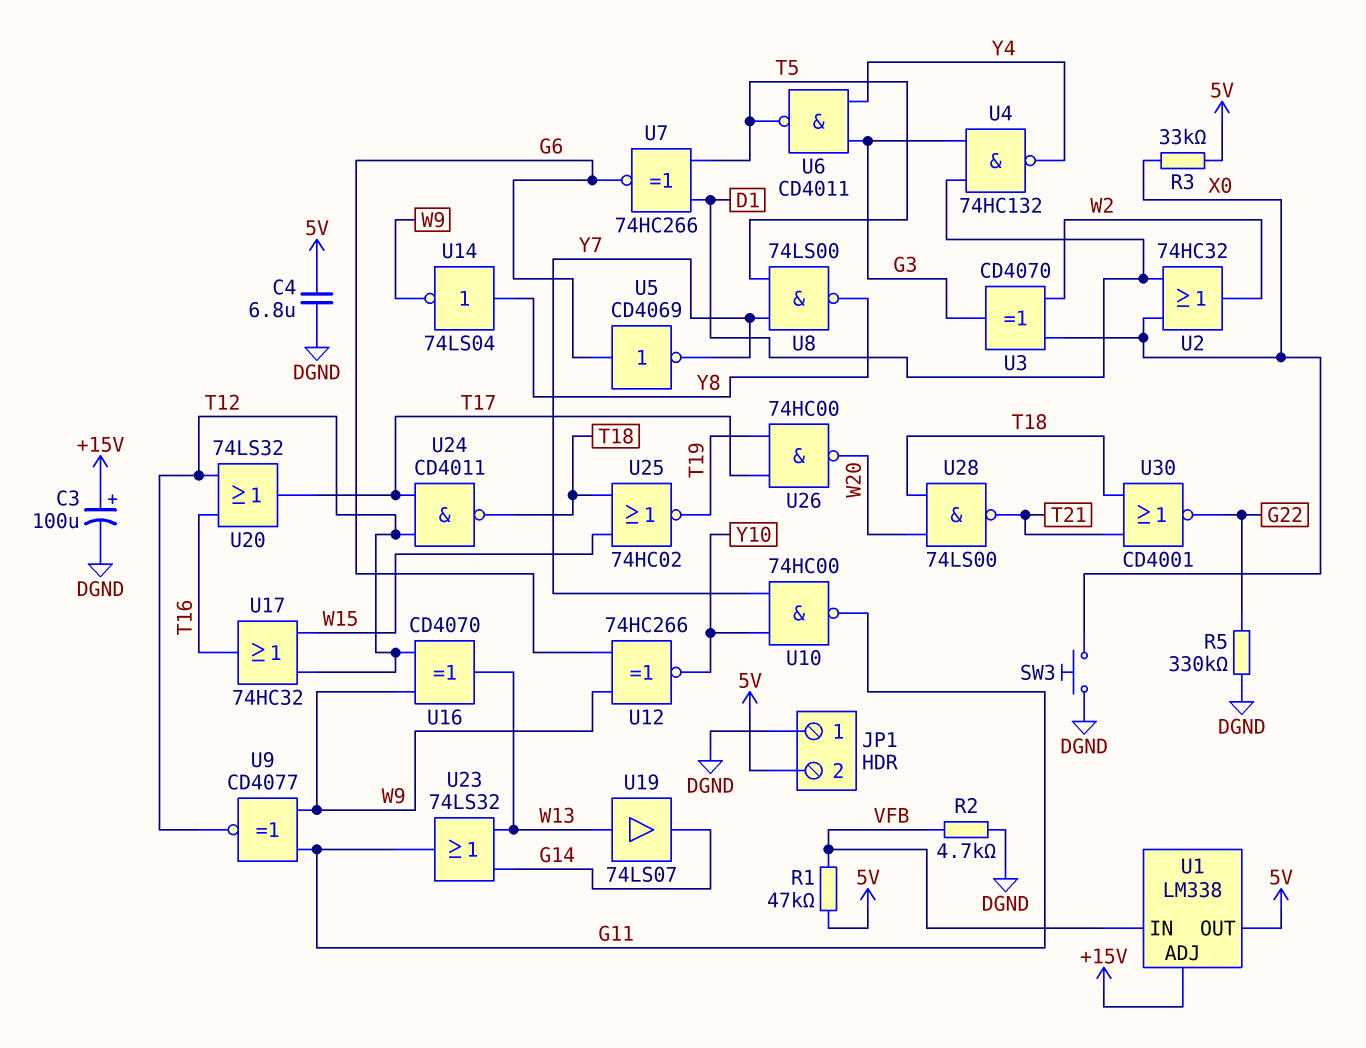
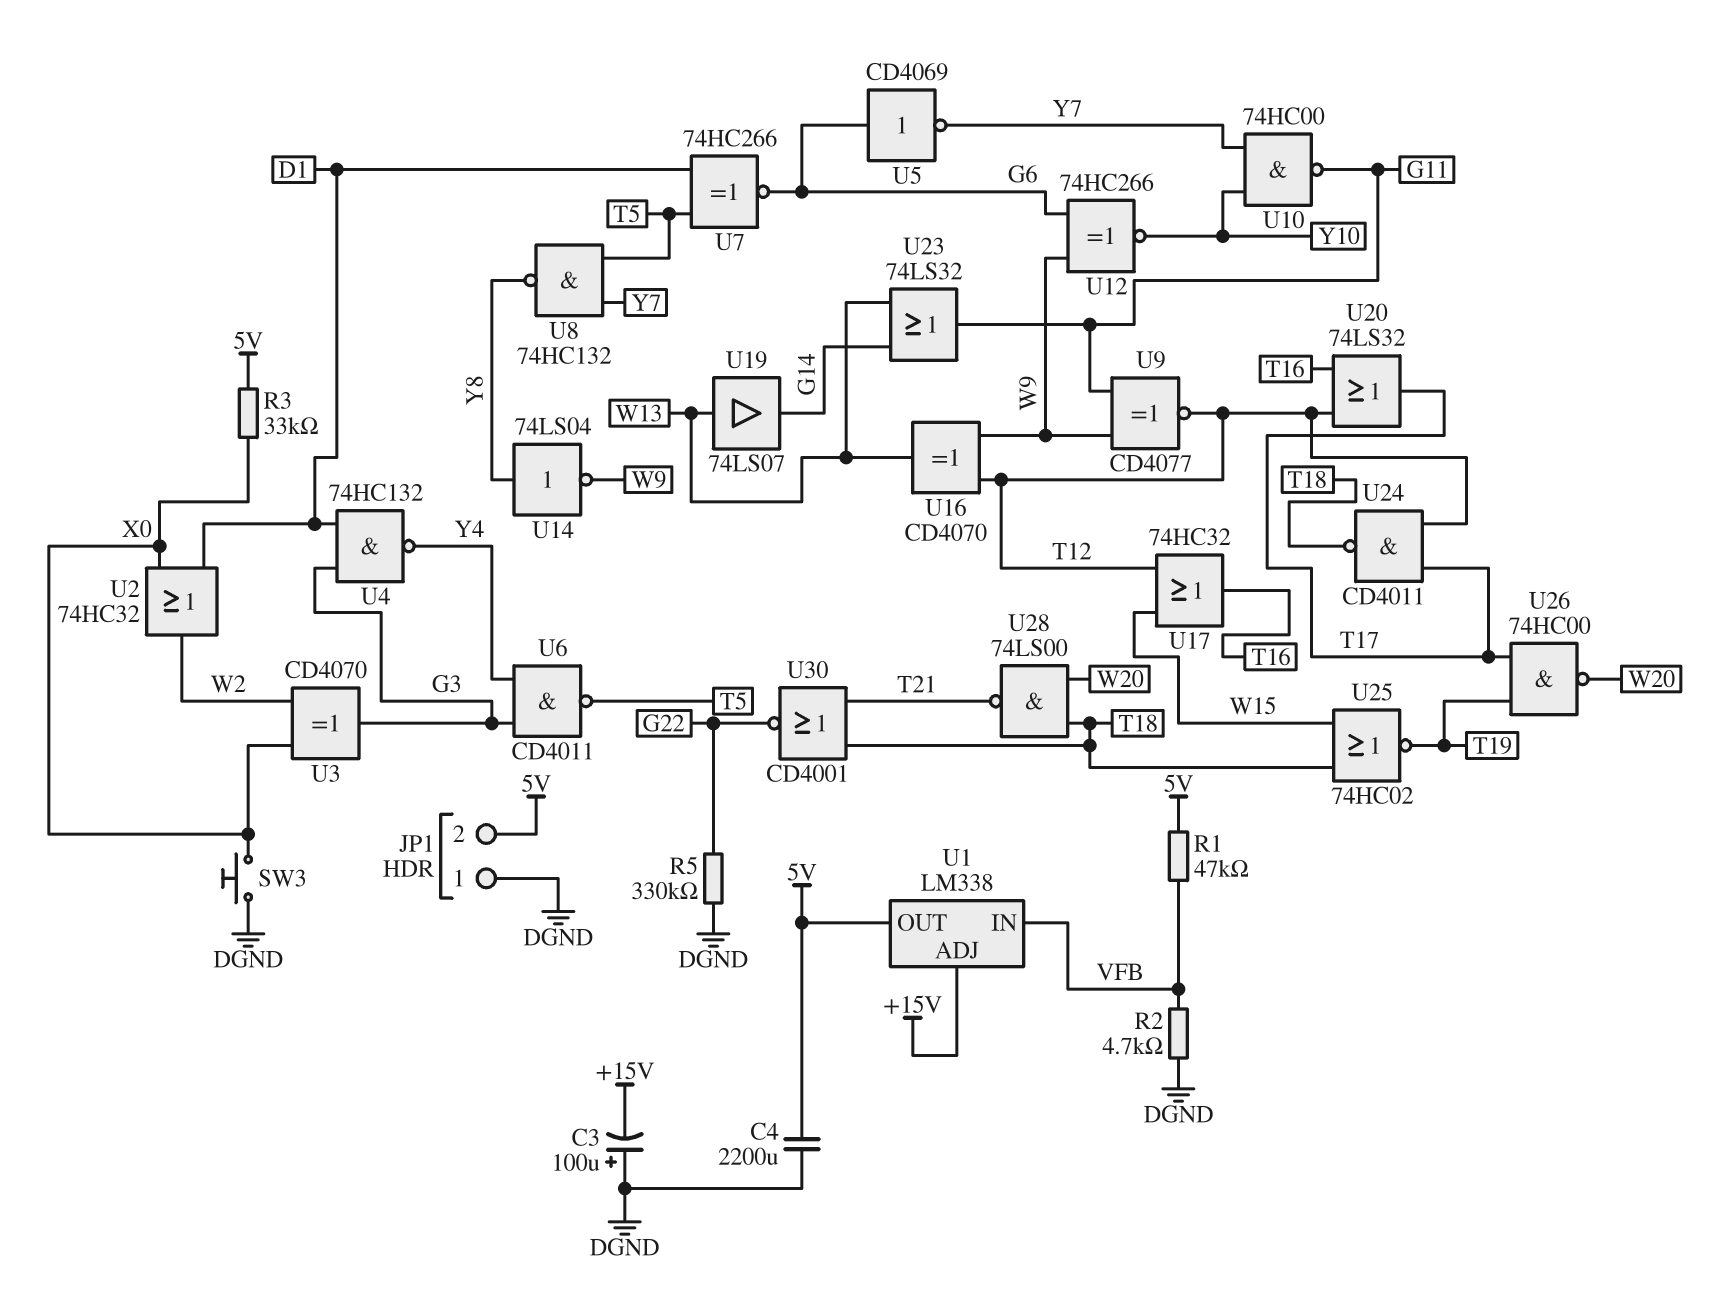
C3: 100uF (plus +15V, minus DGND) -> 100uF (plus DGND, minus +15V)
C4: 6.8uF (5V, DGND) -> 2200uF (5V, DGND)
U8: NAND 74LS00 (in T5, in Y7, out Y8) -> NAND 74HC132 (in T5, in Y7, out Y8)

